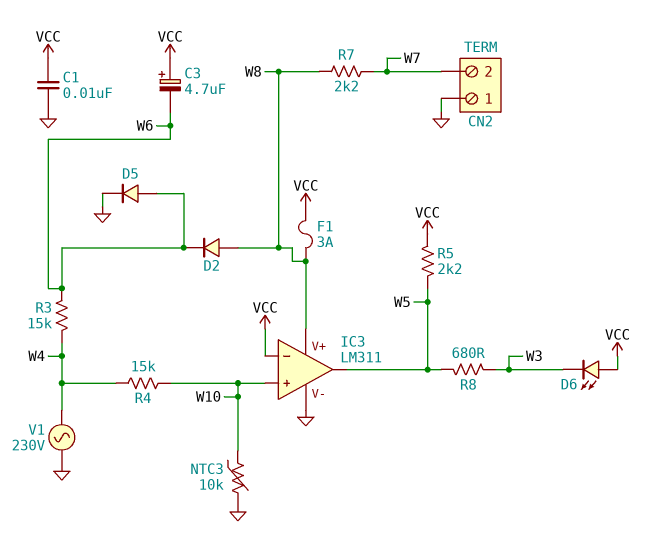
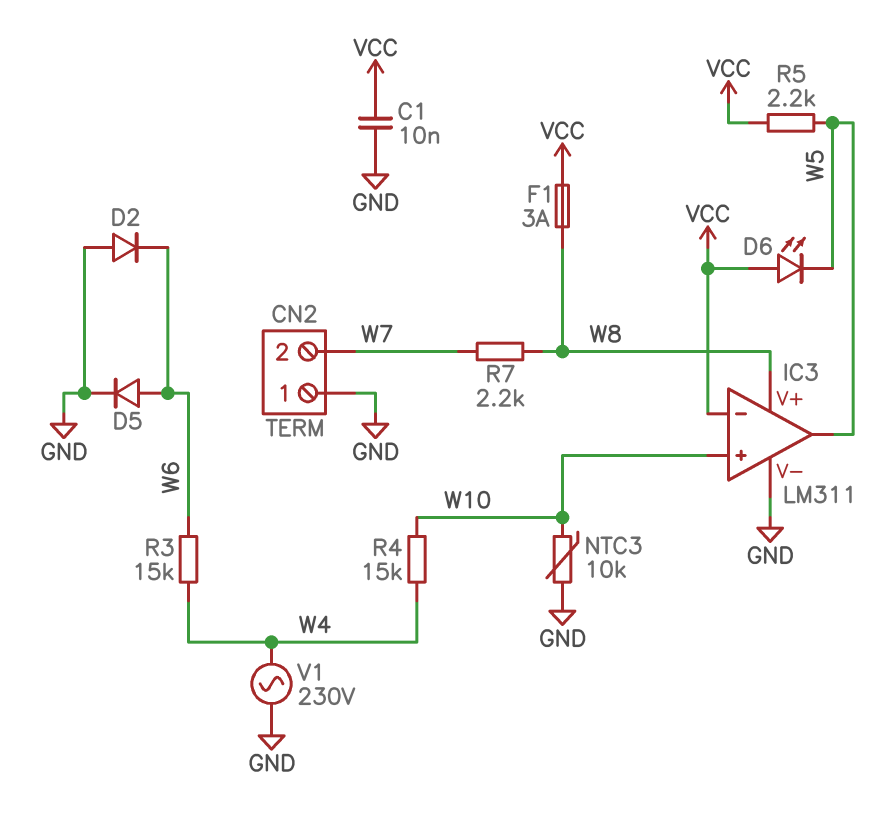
C3: 4.7uF (plus VCC, minus W6) -> none
D2: diode (A W8, K W6) -> diode (A GND, K W6)
D6: LED (A VCC, K W3) -> LED (A VCC, K W5)
R8: 680 (W3, W5) -> none

